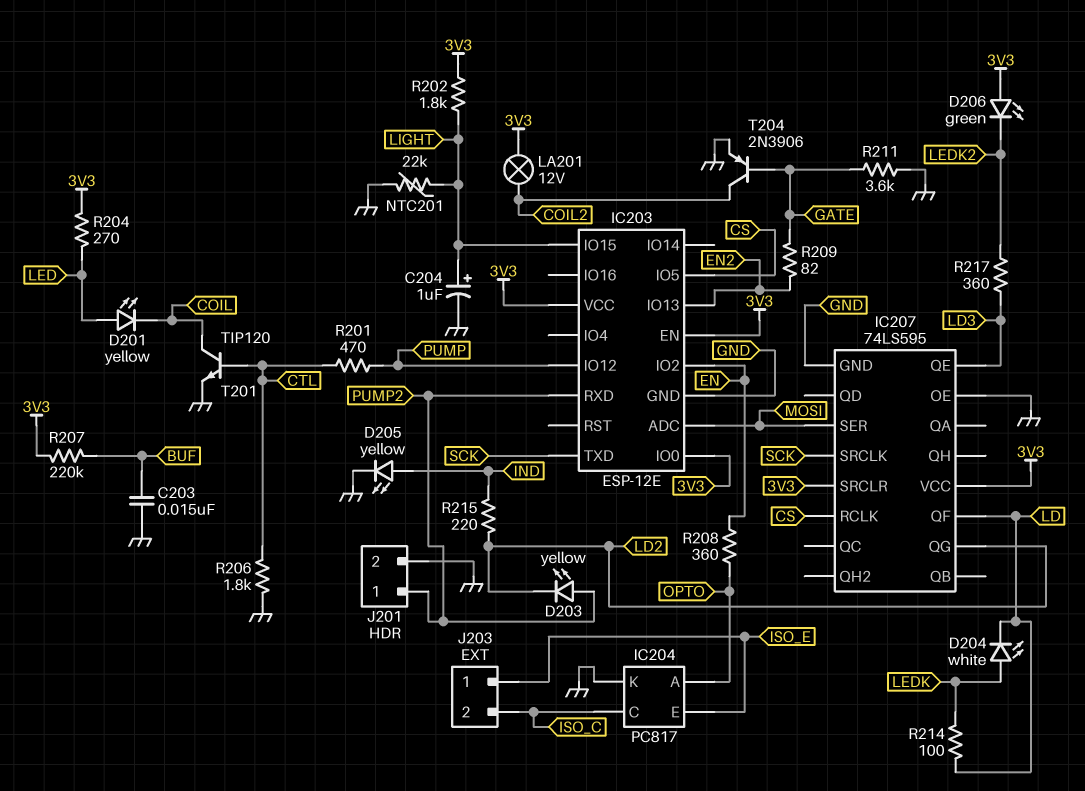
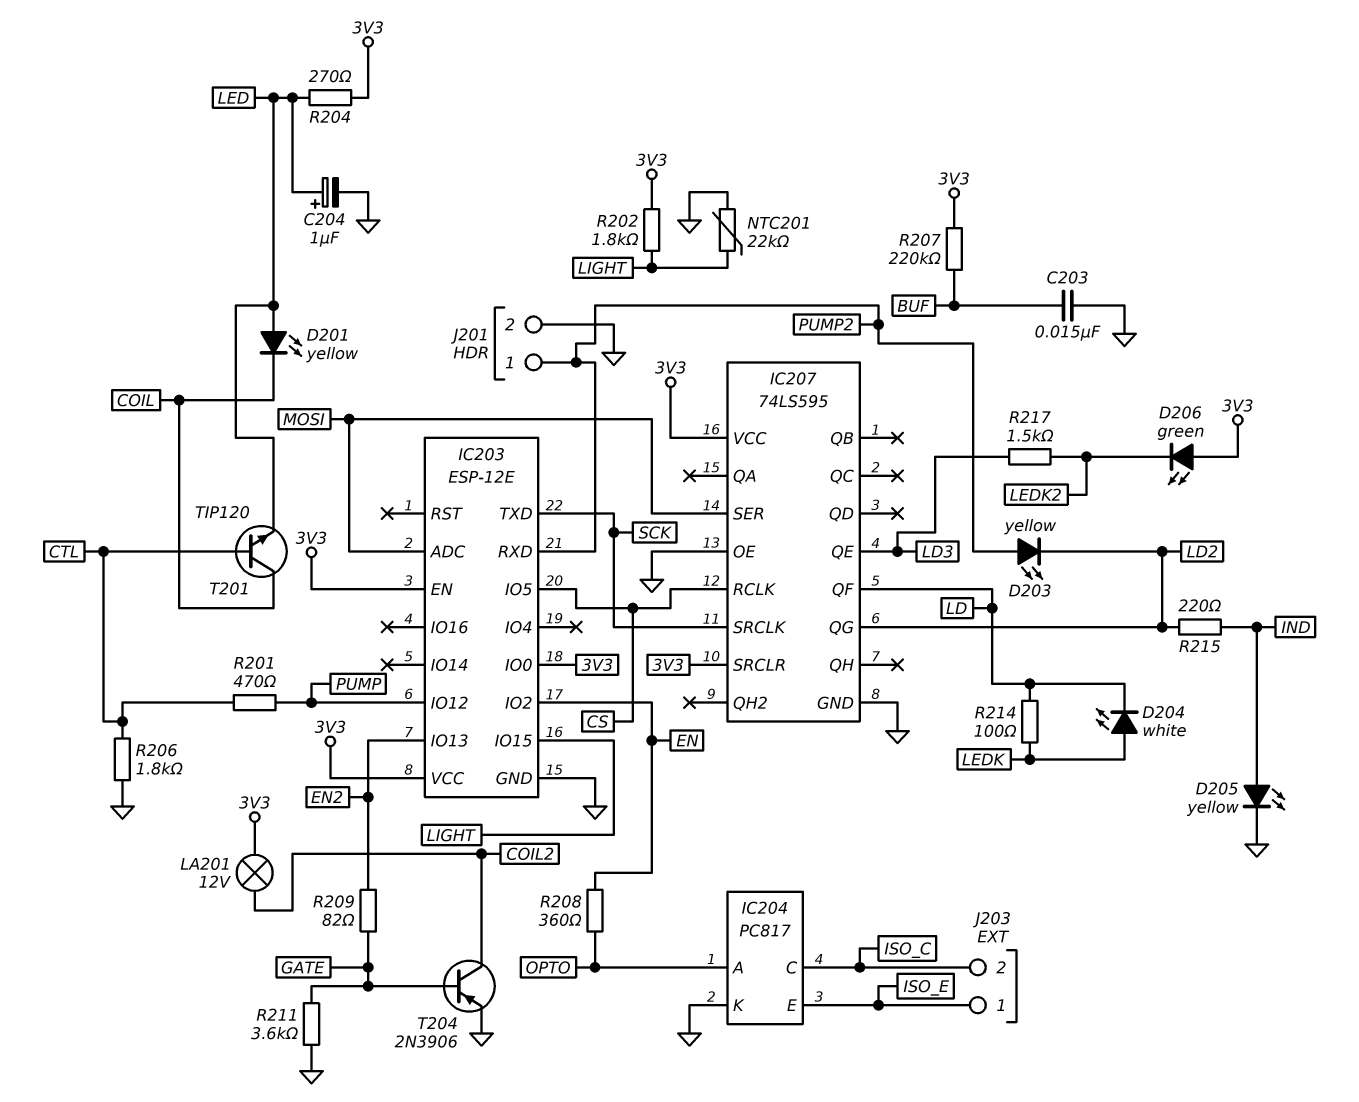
C204: 1uF (plus LIGHT, minus GND) -> 1uF (plus LED, minus GND)
R217: 360 (LD3, LEDK2) -> 1.5k (LD3, LEDK2)
T201: NPN TIP120 (B CTL, C COIL, E GND) -> NPN TIP120 (B CTL, C COIL, E LED)

